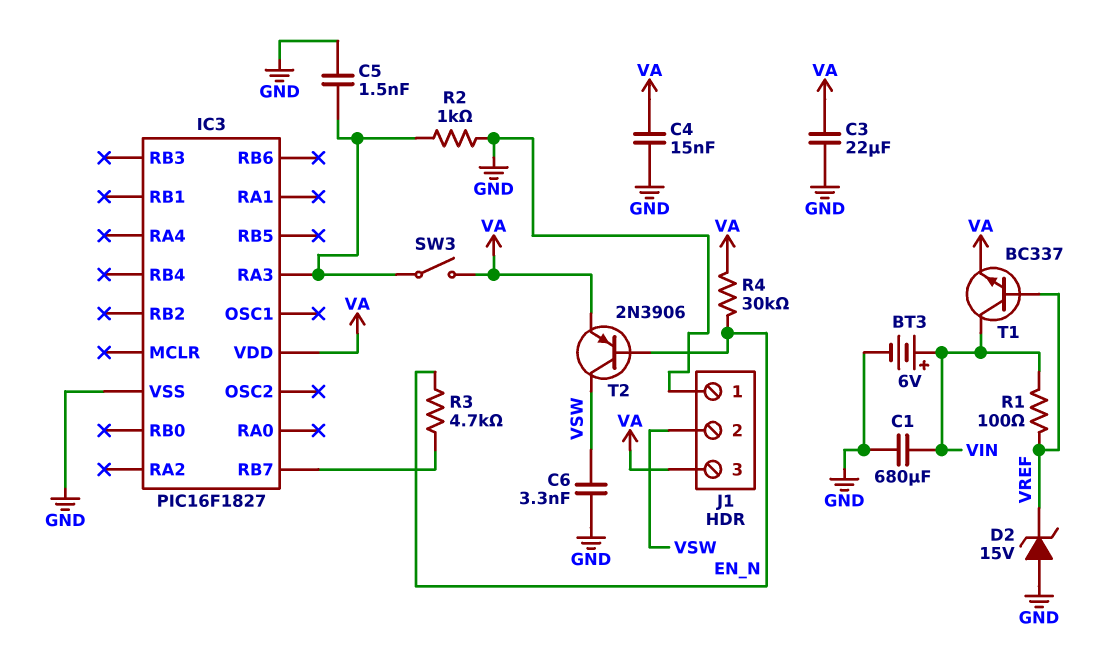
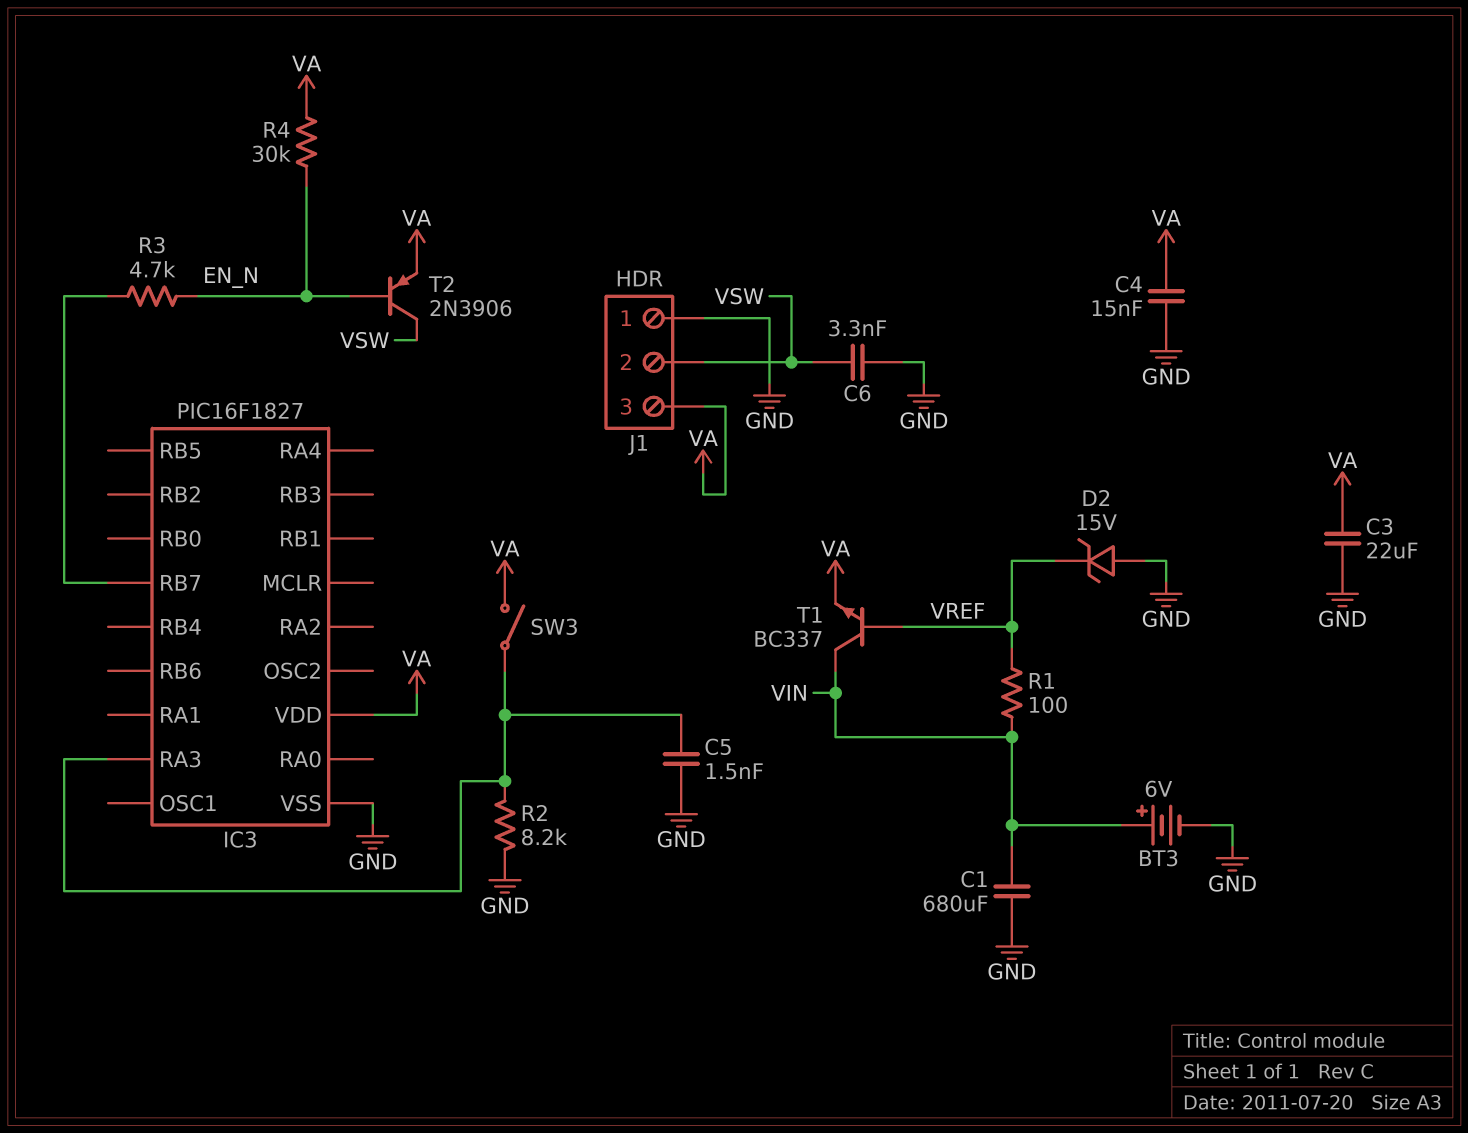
R2: 1k (GND, IC3/RA3) -> 8.2k (GND, IC3/RA3)

